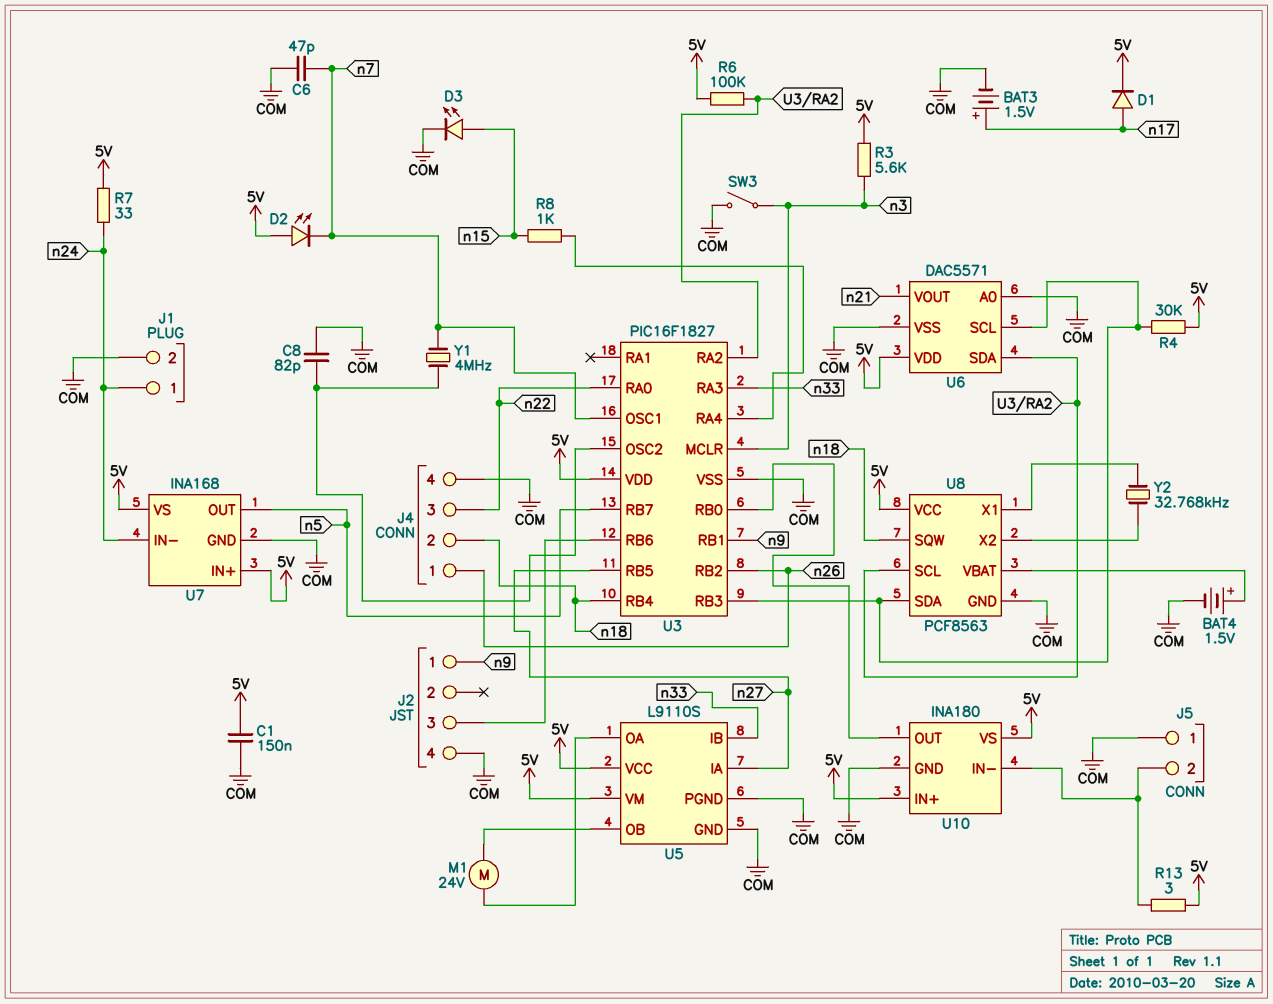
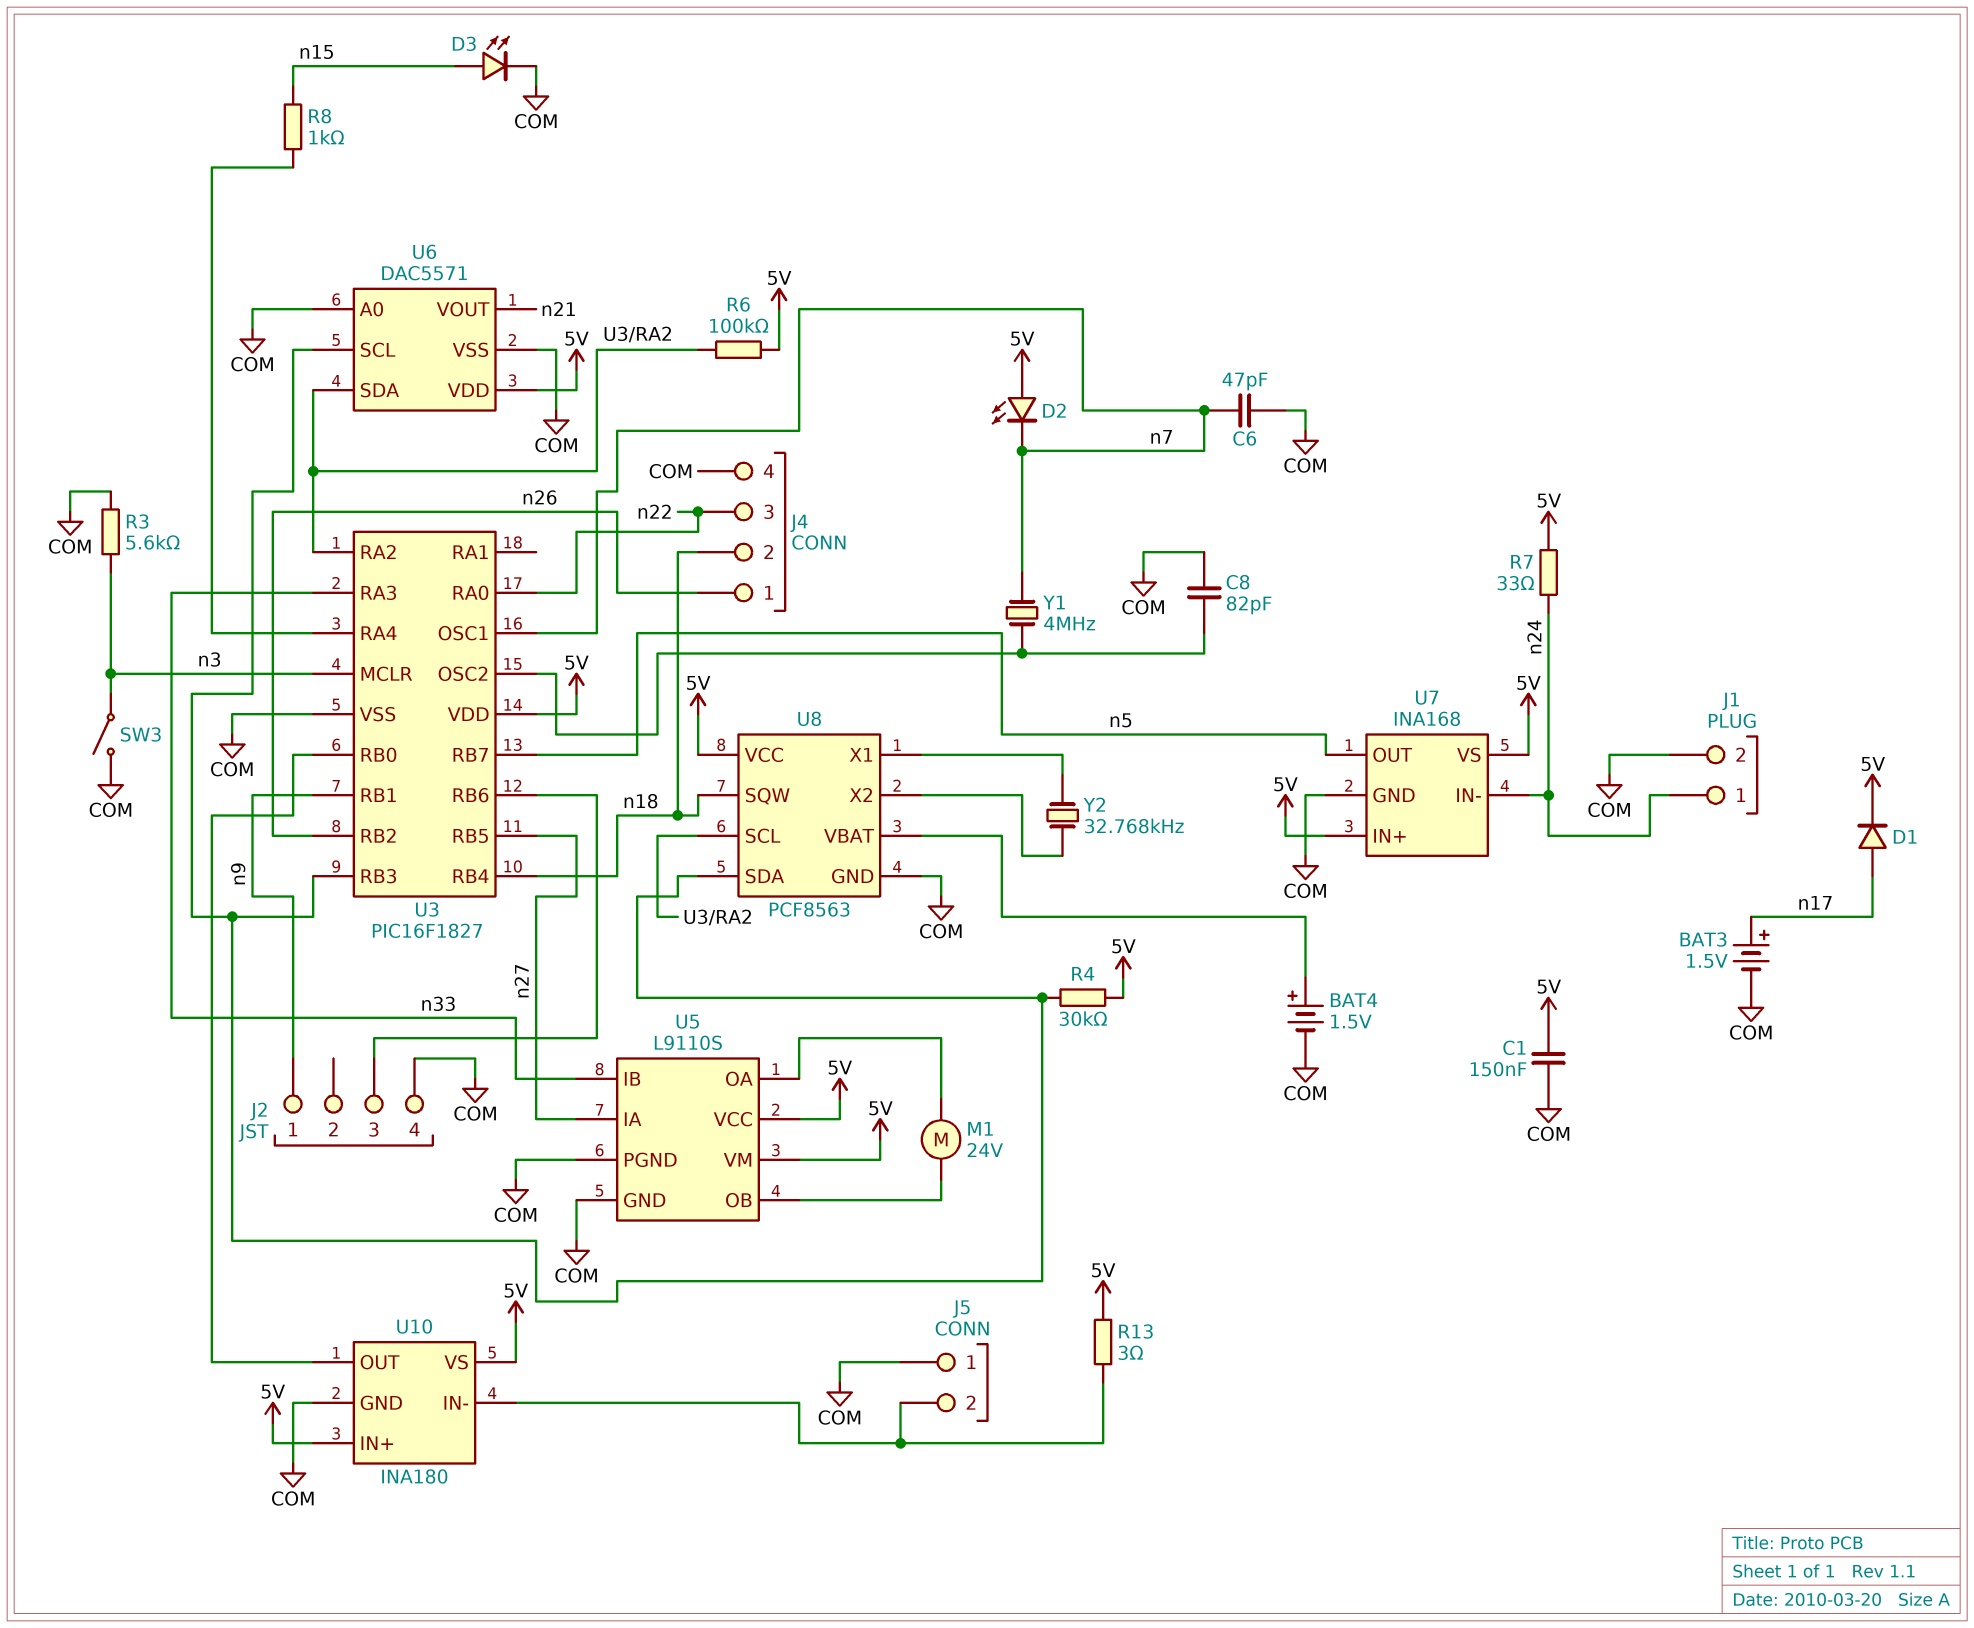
R3: 5.6k (5V, n3) -> 5.6k (COM, n3)

